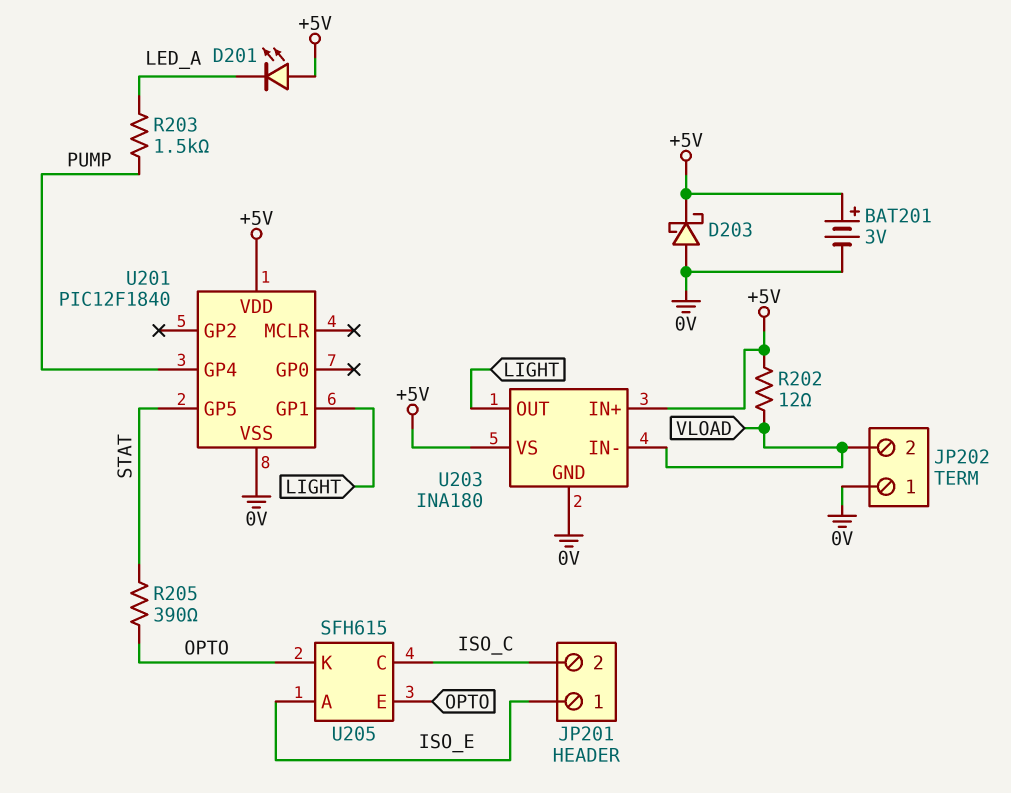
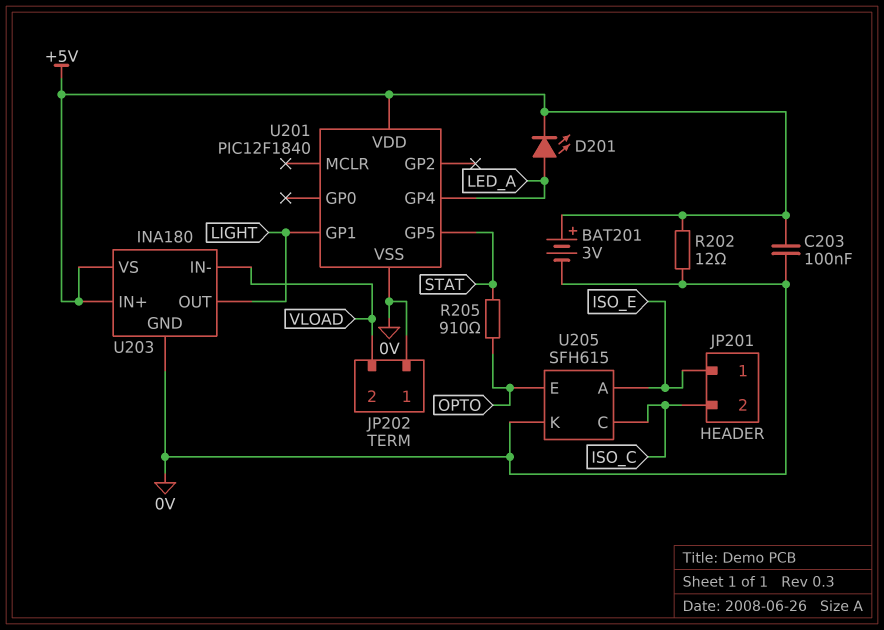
C203: none -> 100nF (+5V, 0V)
D201: LED (A +5V, K LED_A) -> LED (A LED_A, K +5V)
D203: schottky (A 0V, K +5V) -> none
R202: 12 (+5V, VLOAD) -> 12 (+5V, 0V)
R203: 1.5k (LED_A, PUMP) -> none
R205: 390 (OPTO, STAT) -> 910 (OPTO, STAT)
U201 pin GP4: PUMP -> LED_A
U205 pin K: OPTO -> 0V

